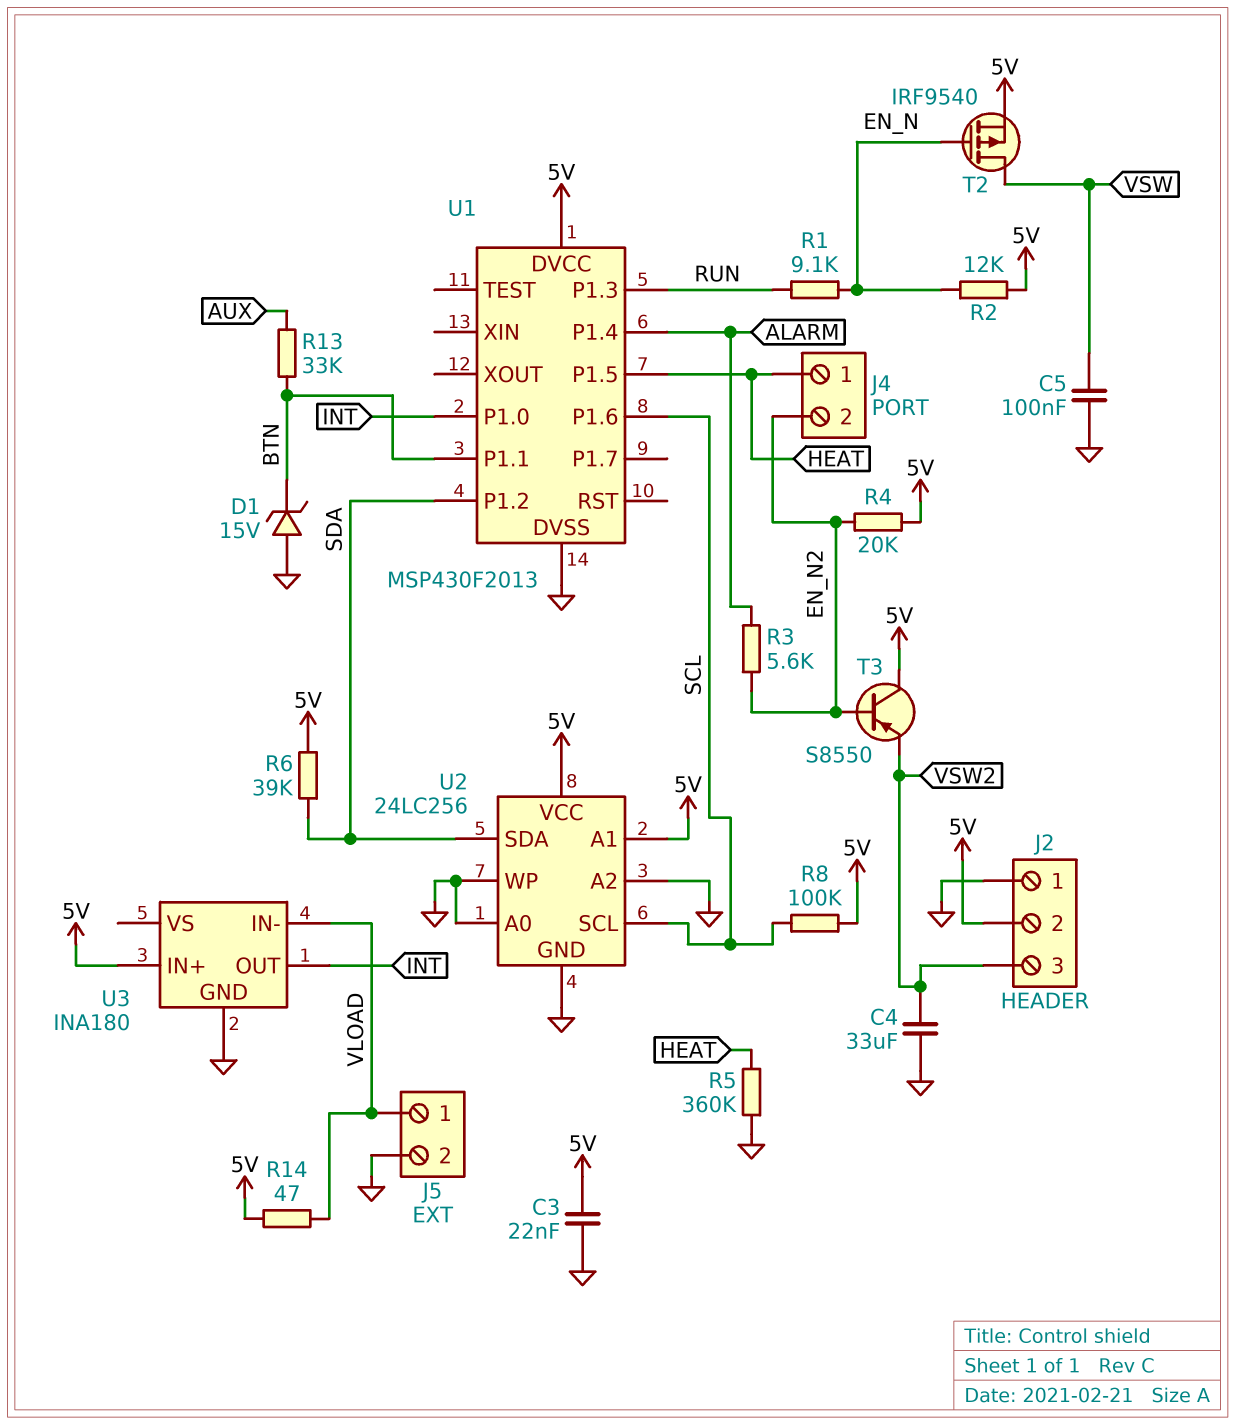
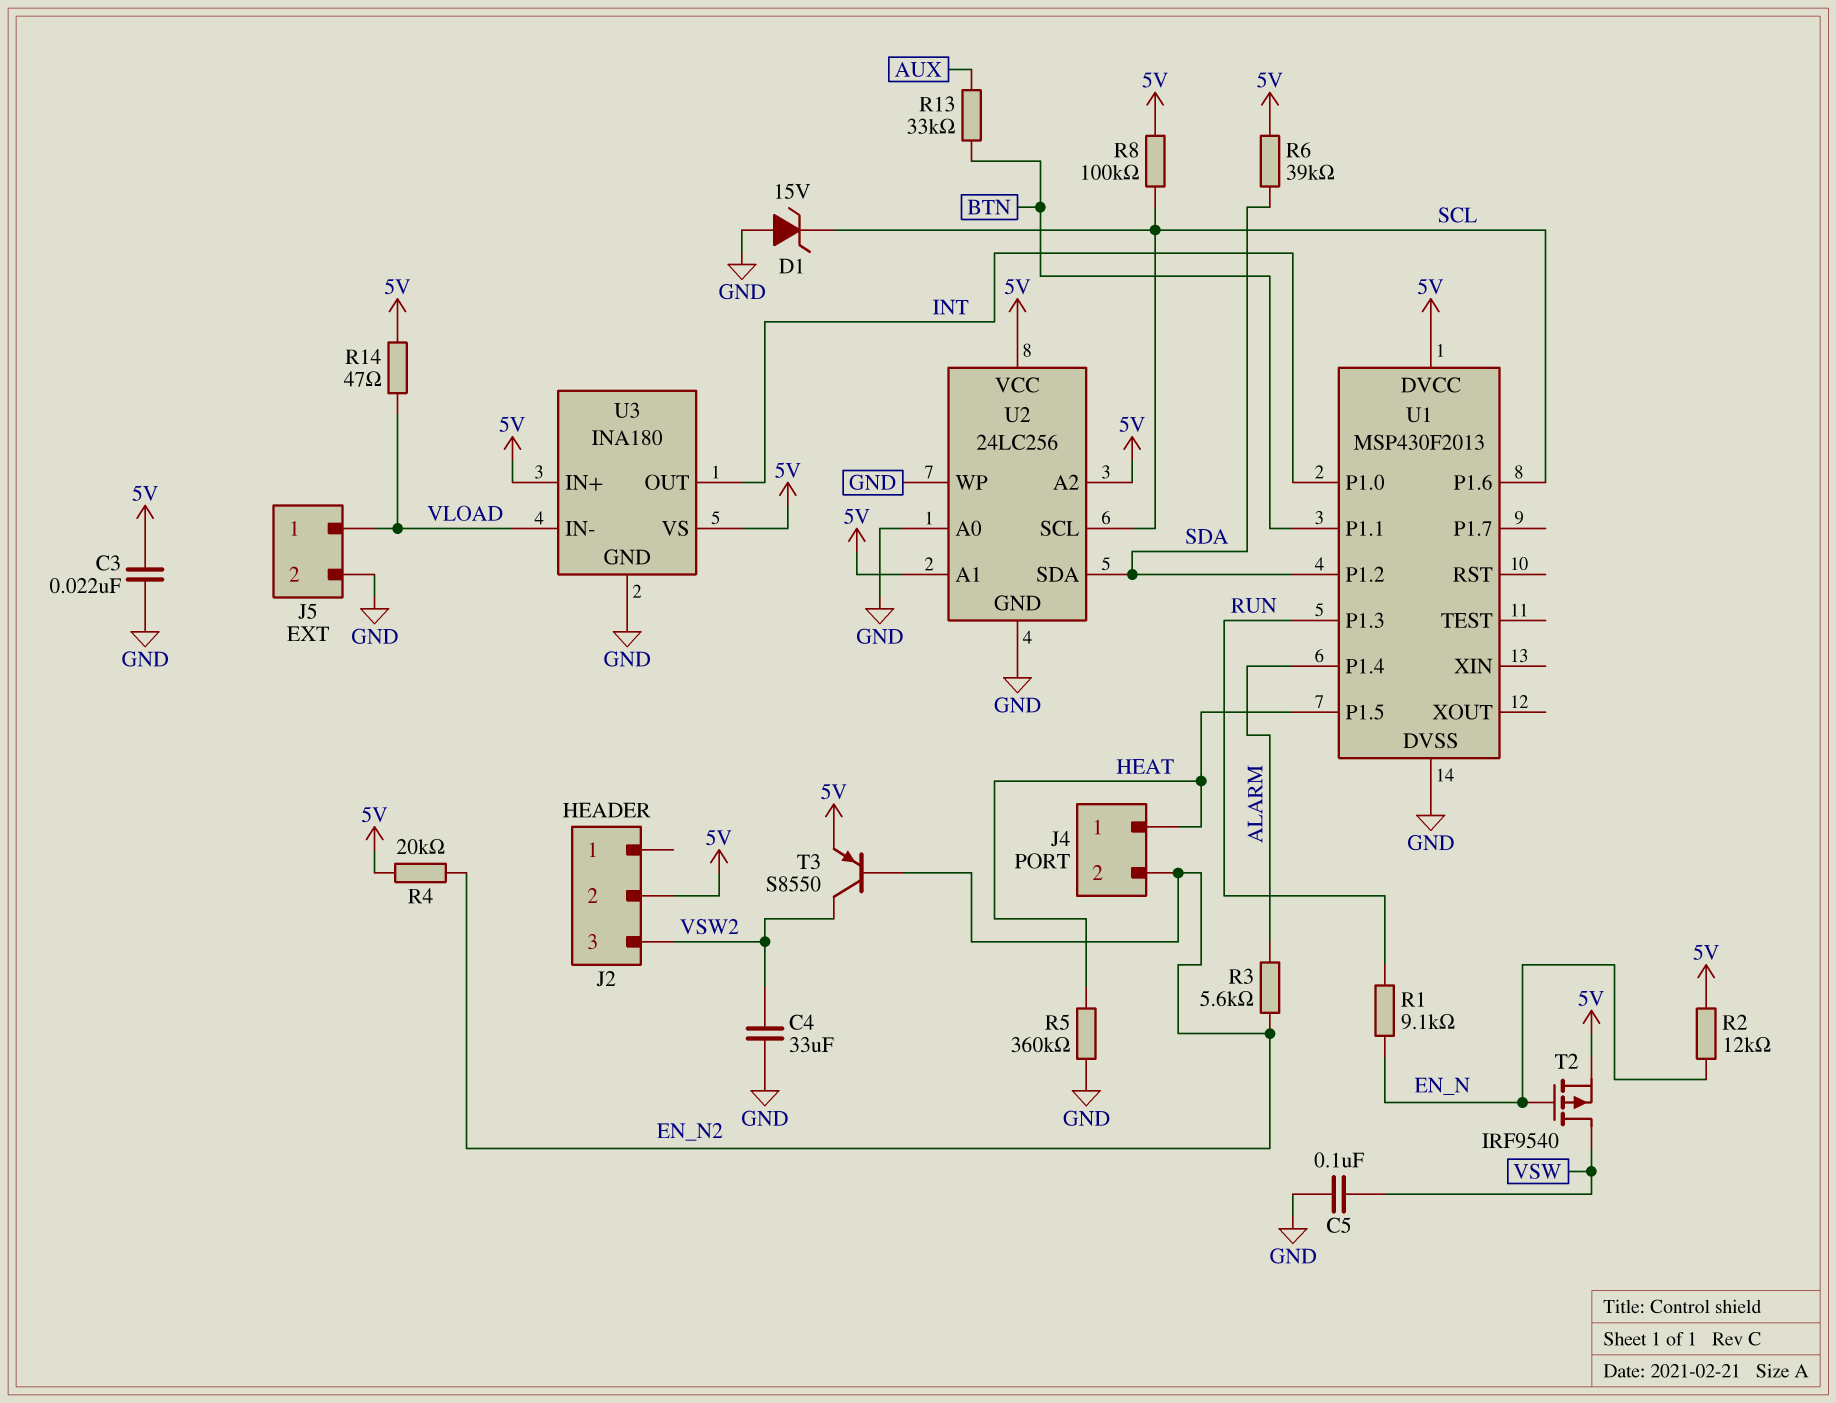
D1: zener 15V (A GND, K BTN) -> zener 15V (A GND, K SCL)
J2 pin 1: GND -> none
T3: PNP S8550 (B EN_N2, C 5V, E VSW2) -> PNP S8550 (B EN_N2, C VSW2, E 5V)
U2 pin A2: GND -> 5V
U3 pin VS: none -> 5V

